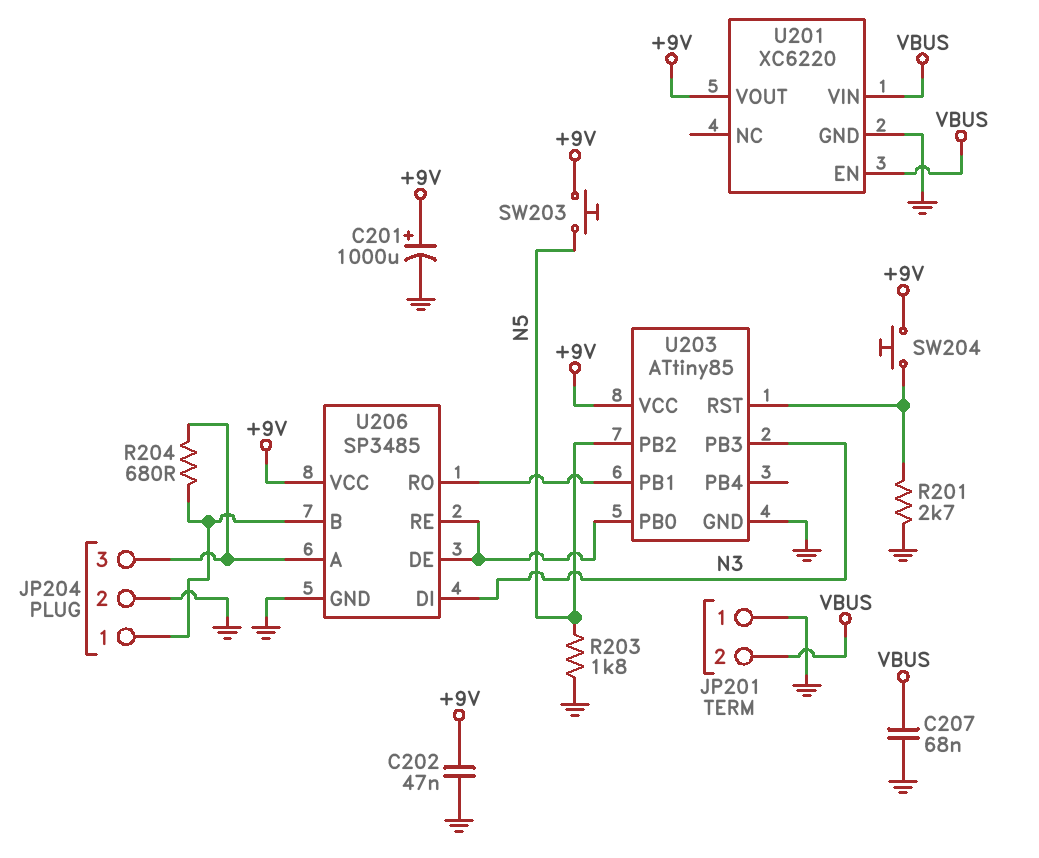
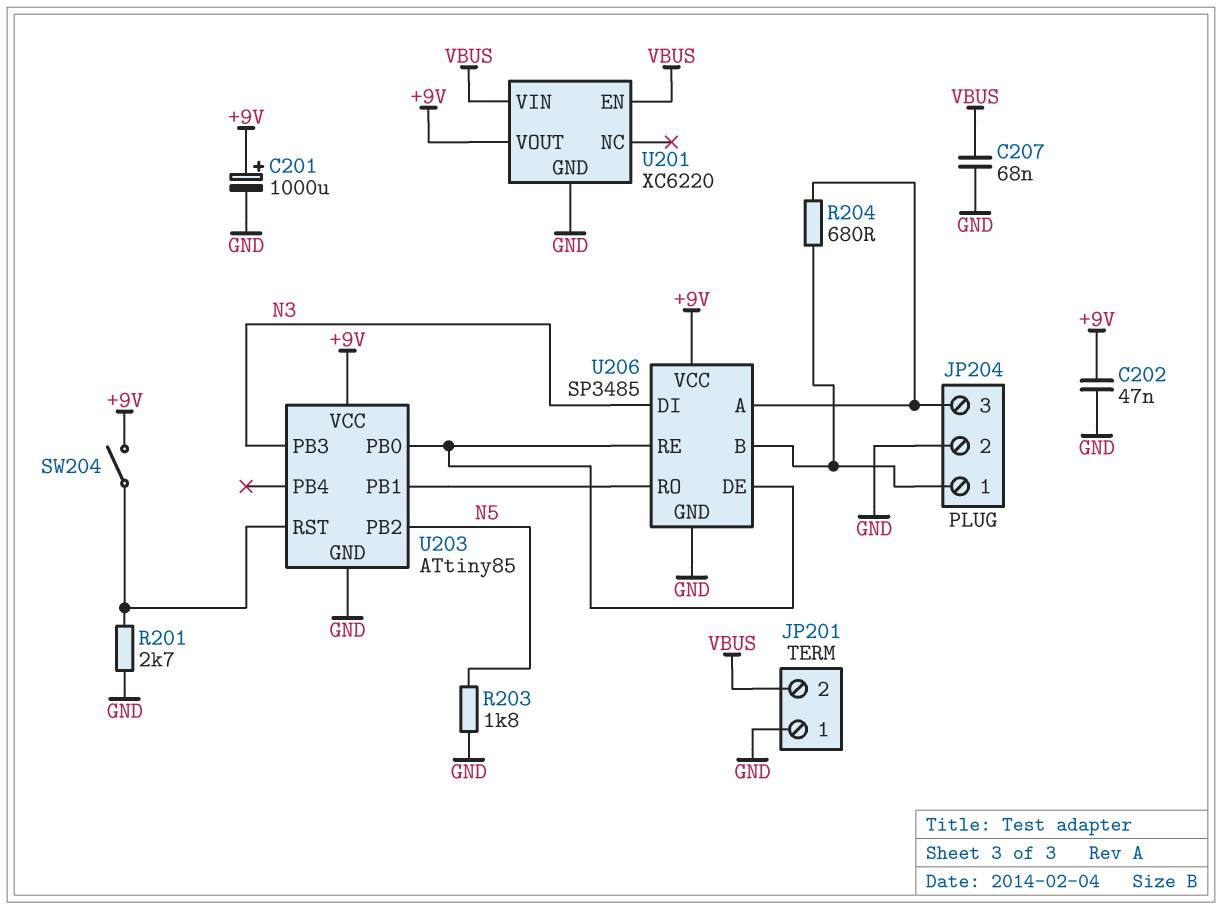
SW203: button (+9V, N5) -> none
SW204: button (+9V, U203/RST) -> switch (+9V, U203/RST)

